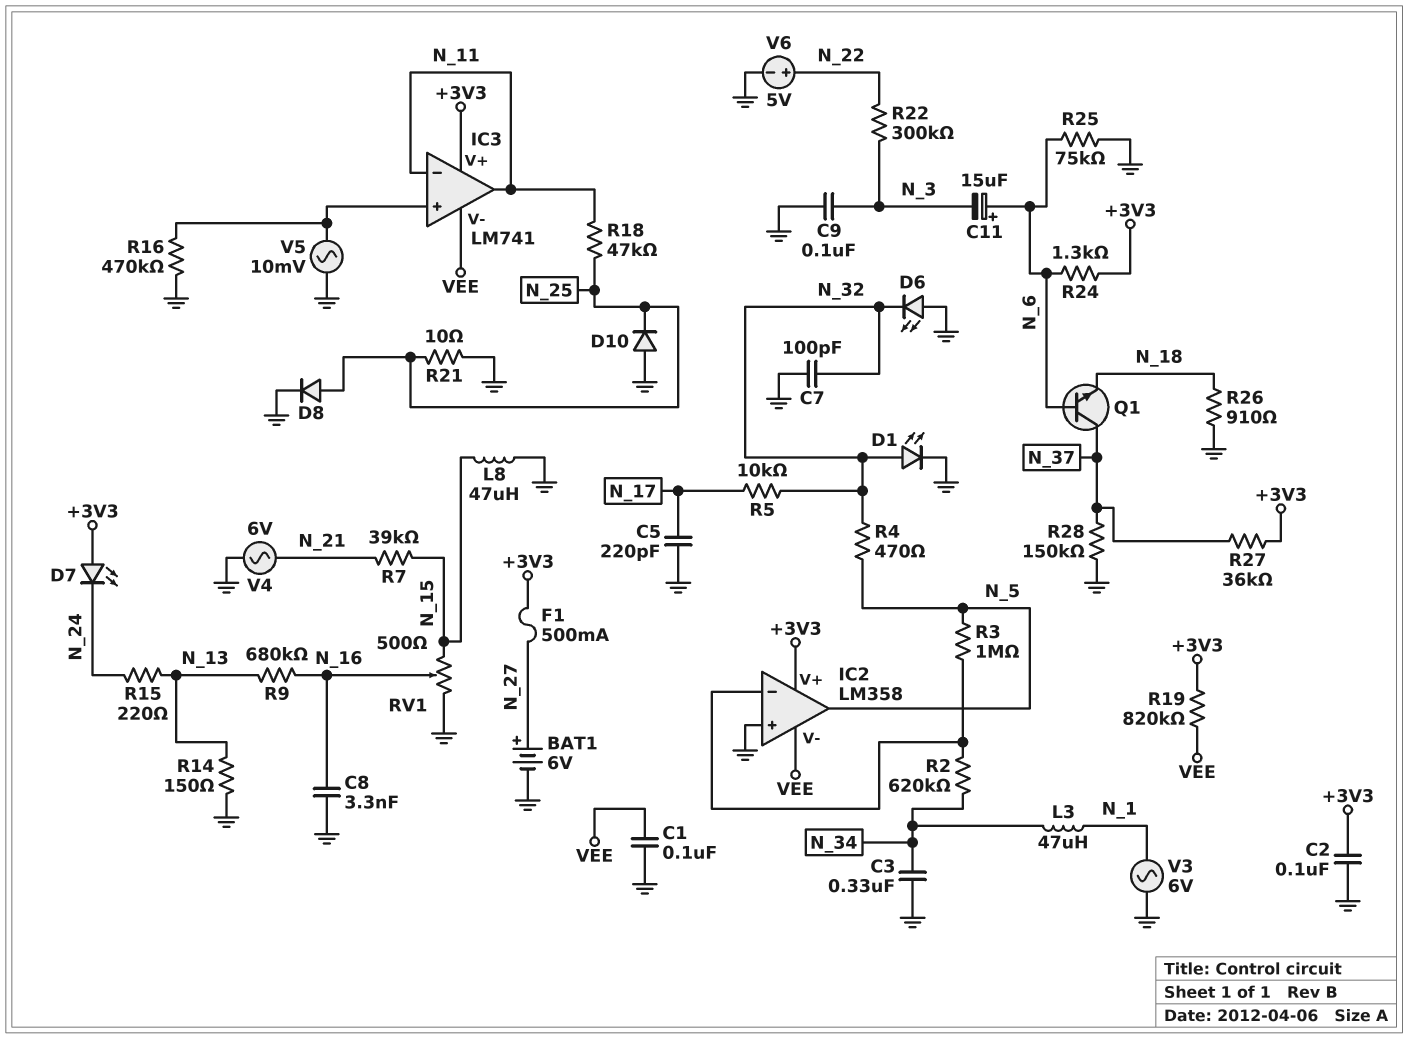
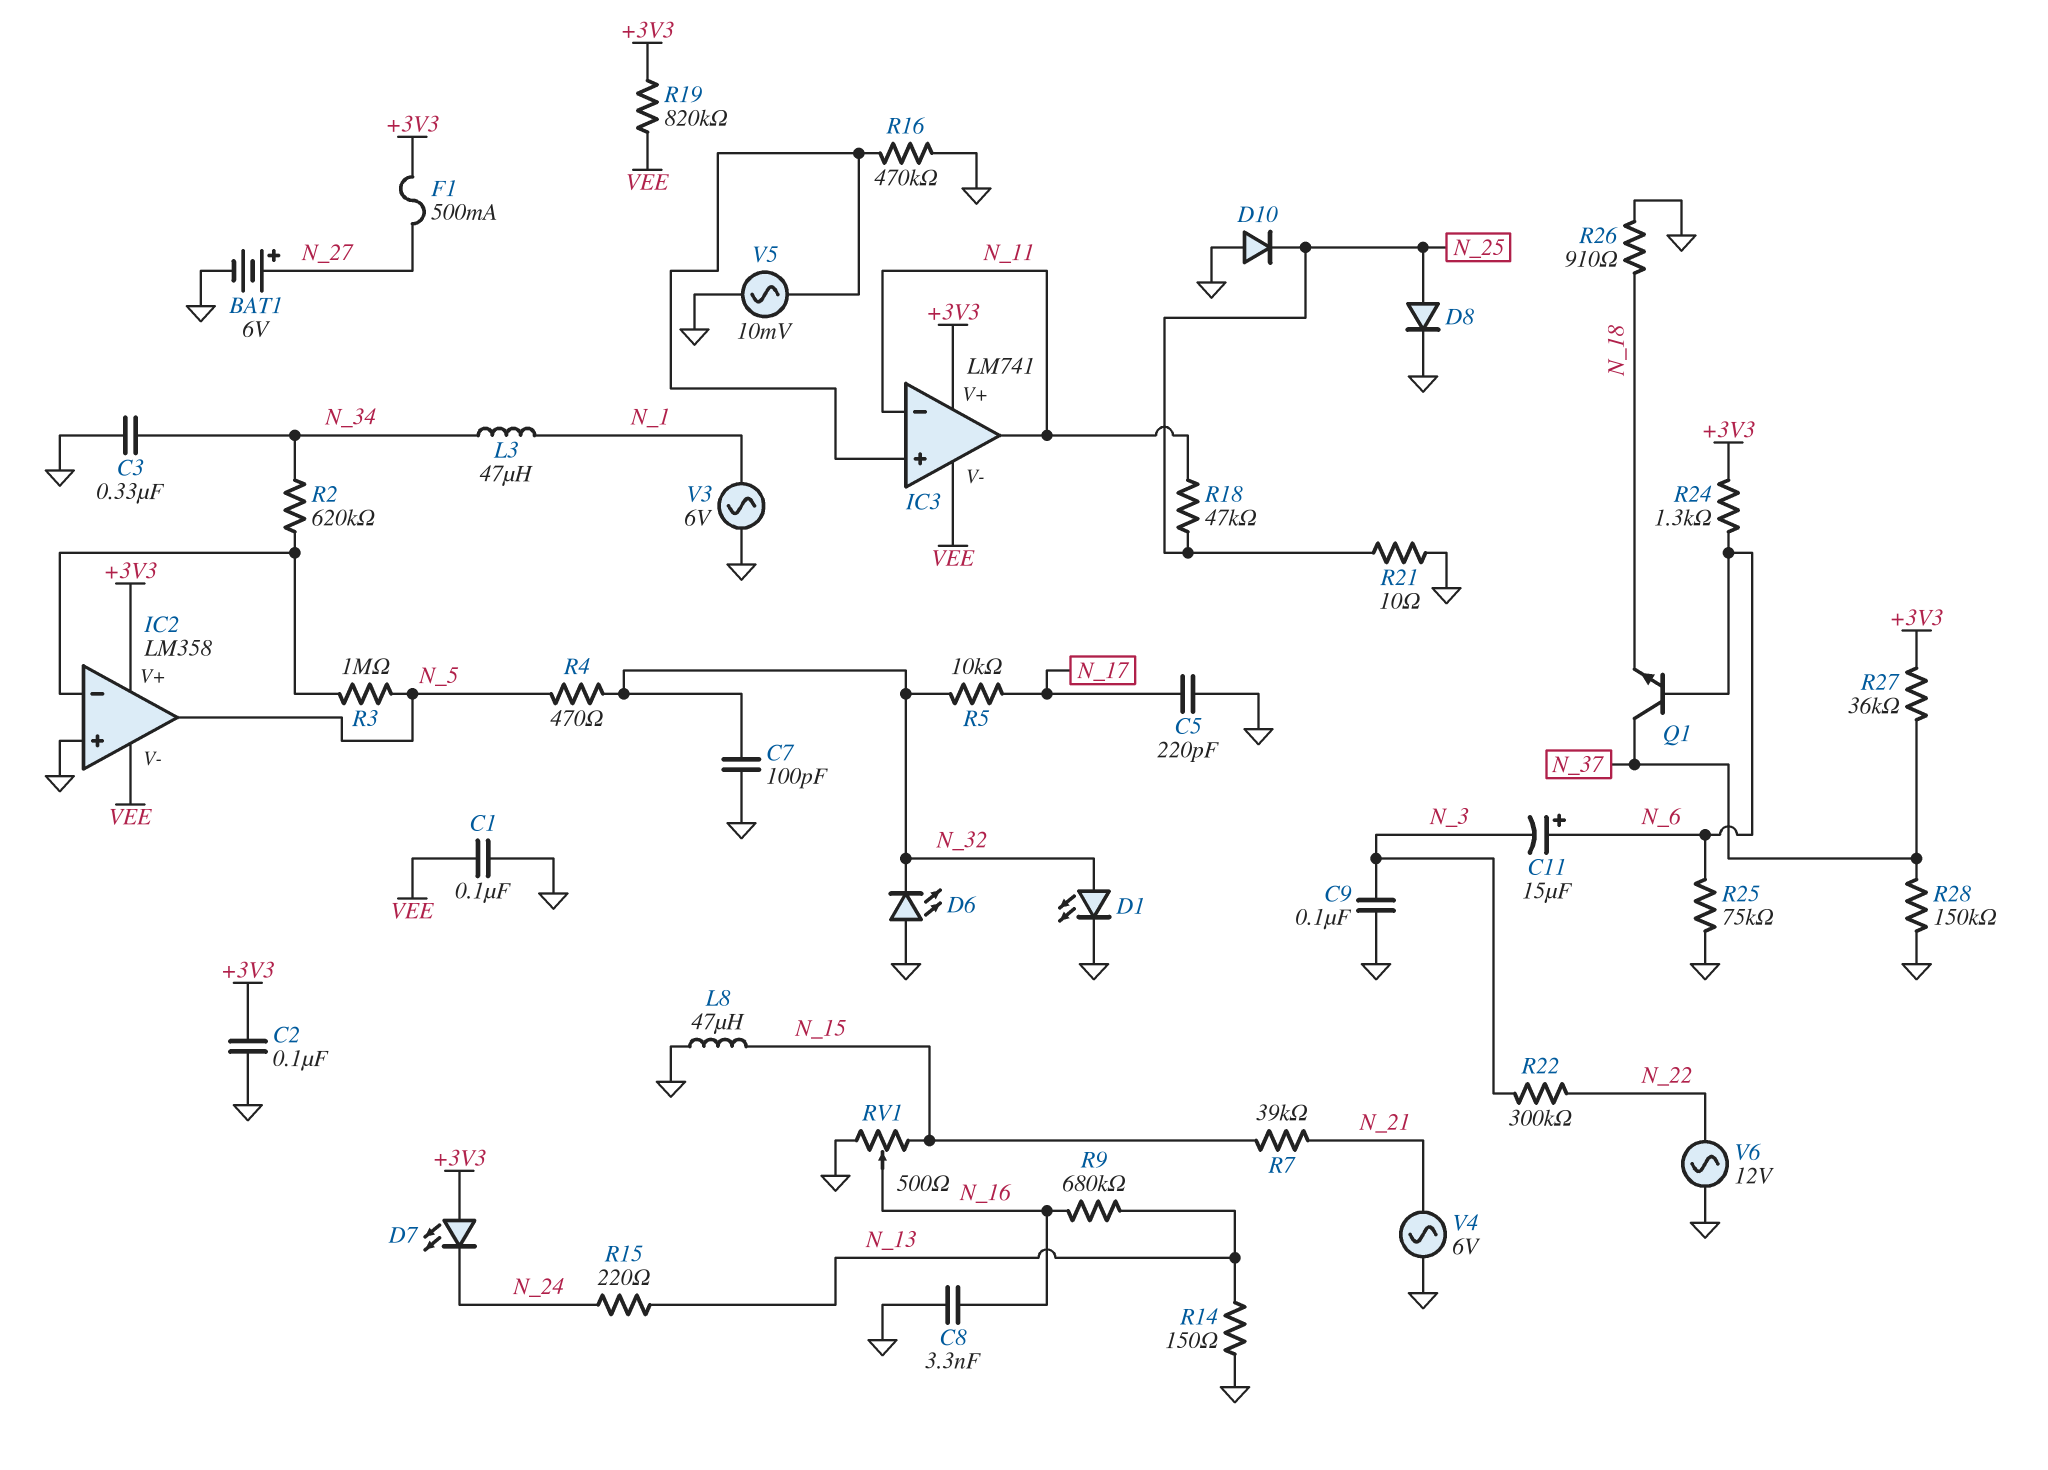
V6: 5V (plus N_22, minus GND) -> AC 12V (GND, N_22)

